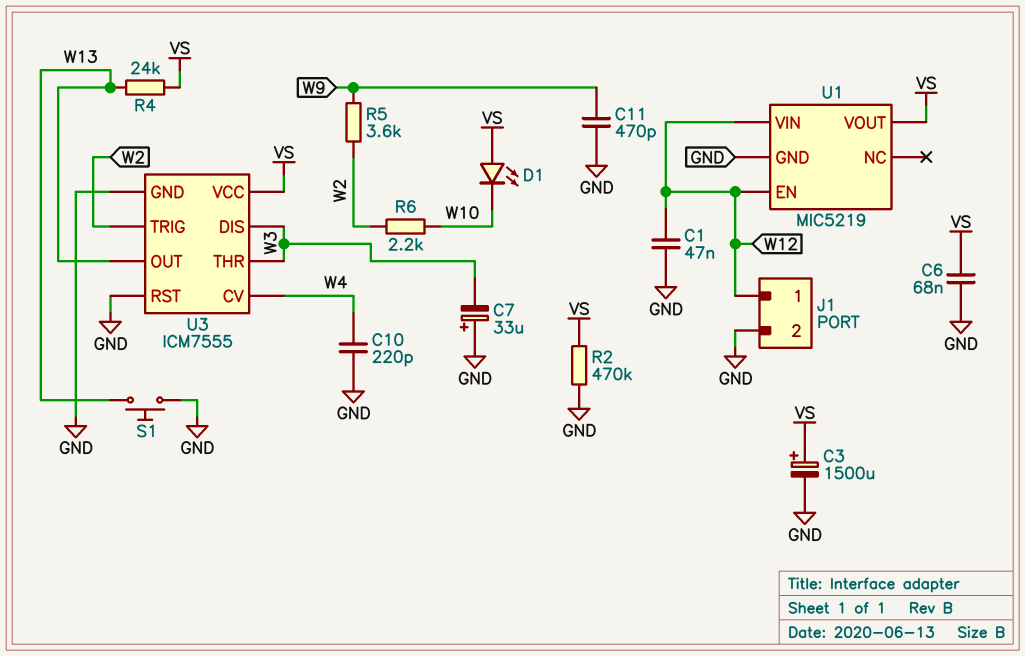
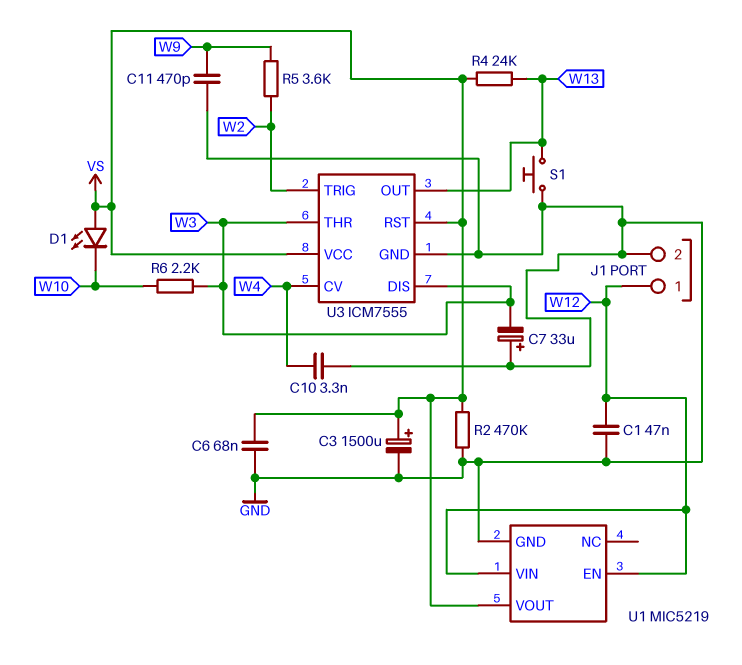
C10: 220pF (GND, W4) -> 3.3nF (GND, W4)
R6: 2.2k (W2, W10) -> 2.2k (W3, W10)
U3 pin RST: GND -> VS

